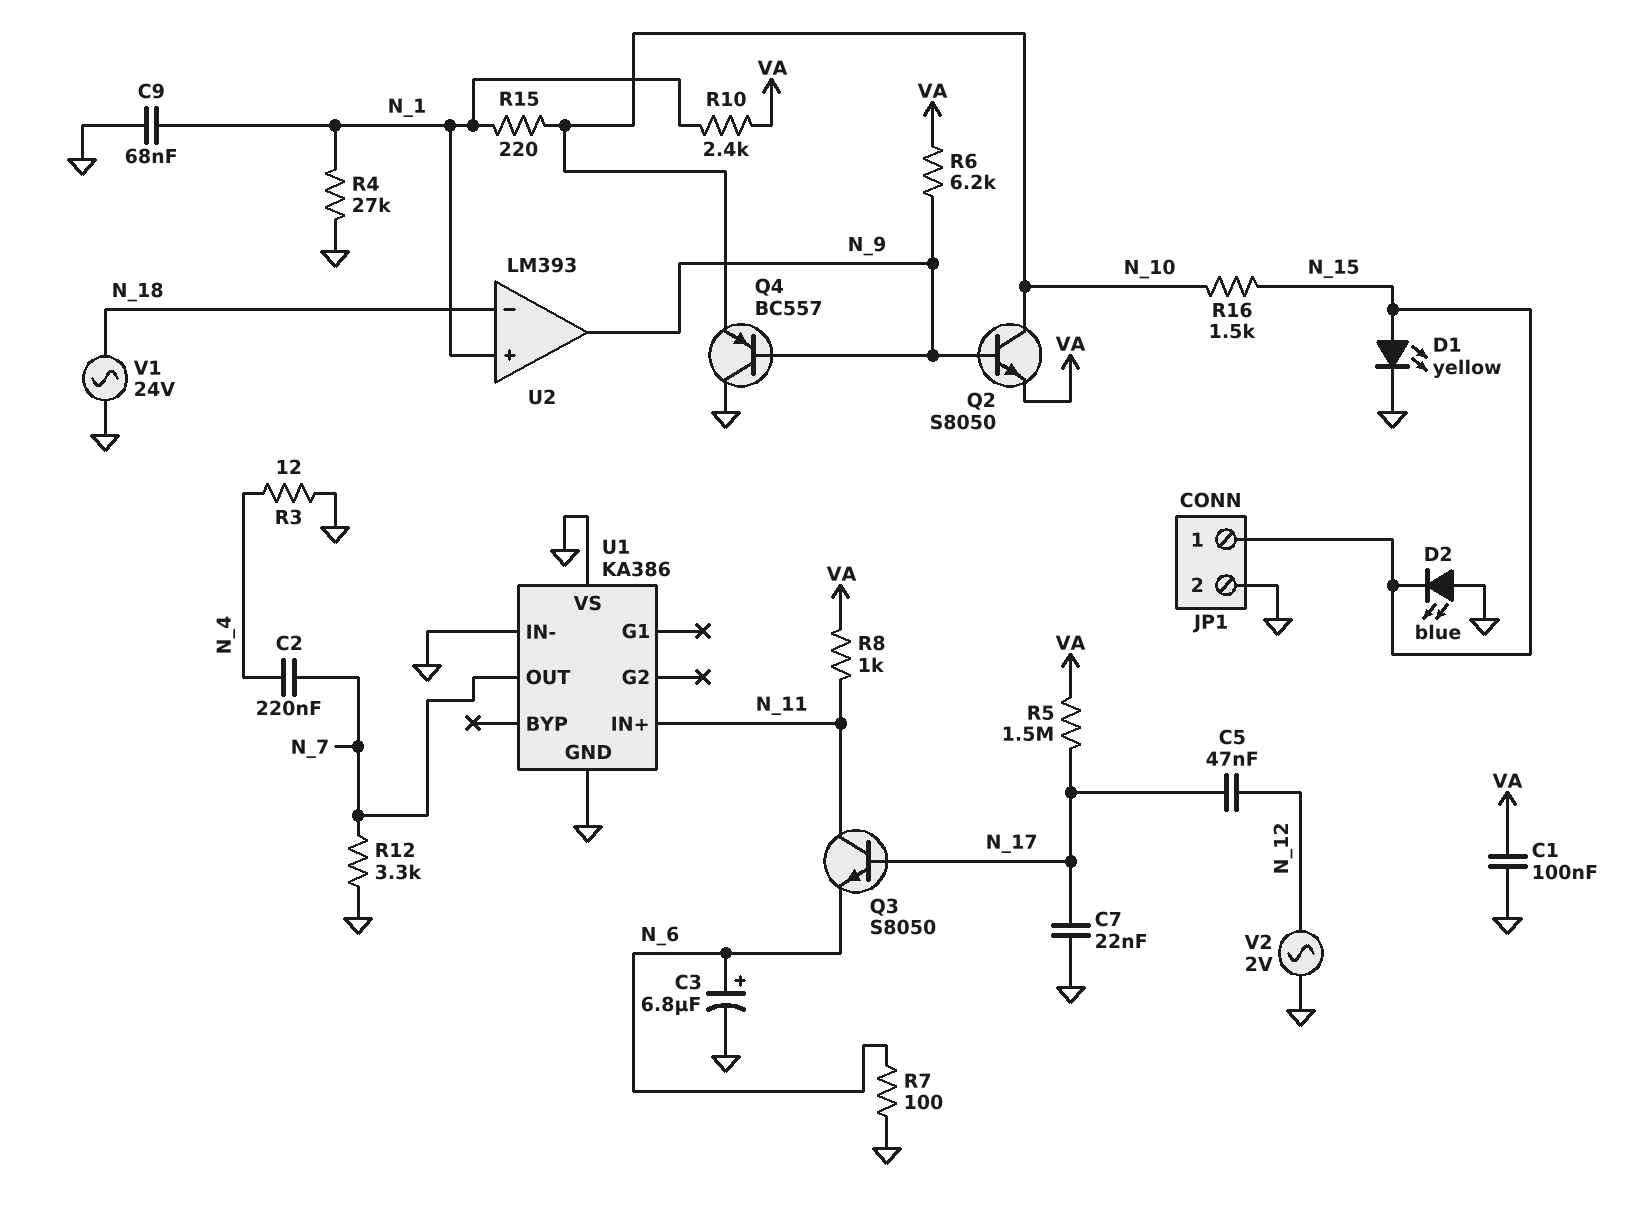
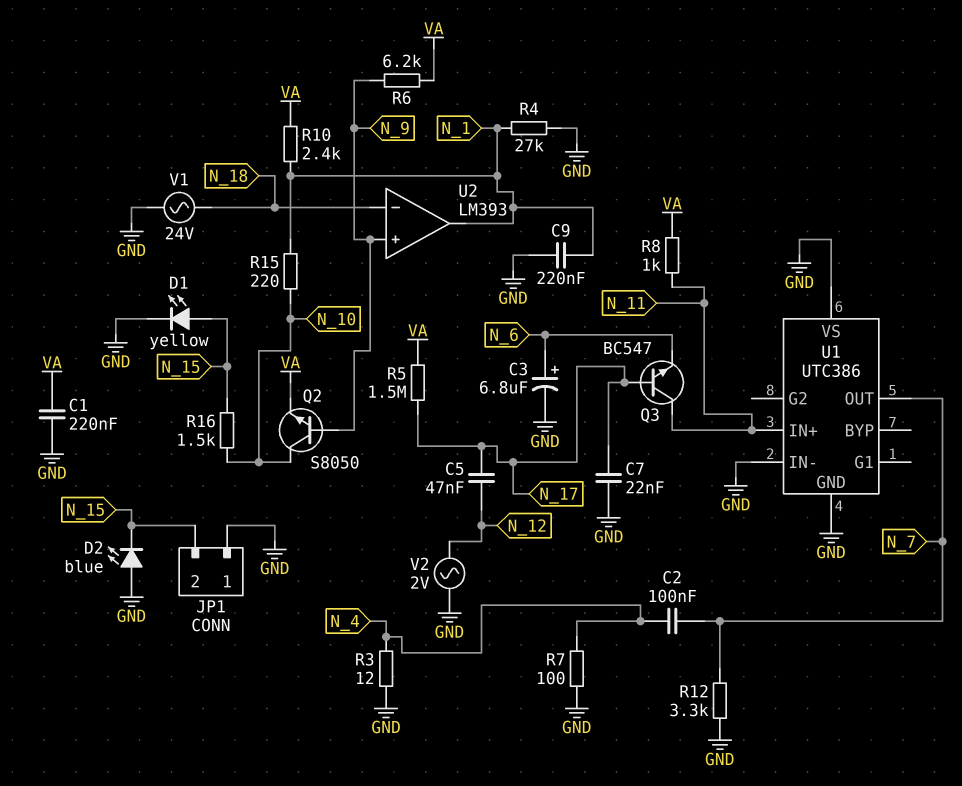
C1: 100nF (GND, VA) -> 220nF (GND, VA)
C2: 220nF (N_4, N_7) -> 100nF (N_4, N_7)
C9: 68nF (GND, N_1) -> 220nF (GND, N_1)
JP1 pin 1: N_15 -> GND
JP1 pin 2: GND -> N_15
Q3: NPN S8050 (B N_17, C N_11, E N_6) -> NPN BC547 (B N_17, C N_11, E N_6)
Q4: PNP BC557 (B N_9, C GND, E N_10) -> none
R7: 100 (GND, N_6) -> 100 (GND, N_4)
U1: KA386 -> UTC386
U2 pin in+: N_1 -> N_9
U2 pin out: N_9 -> N_1

